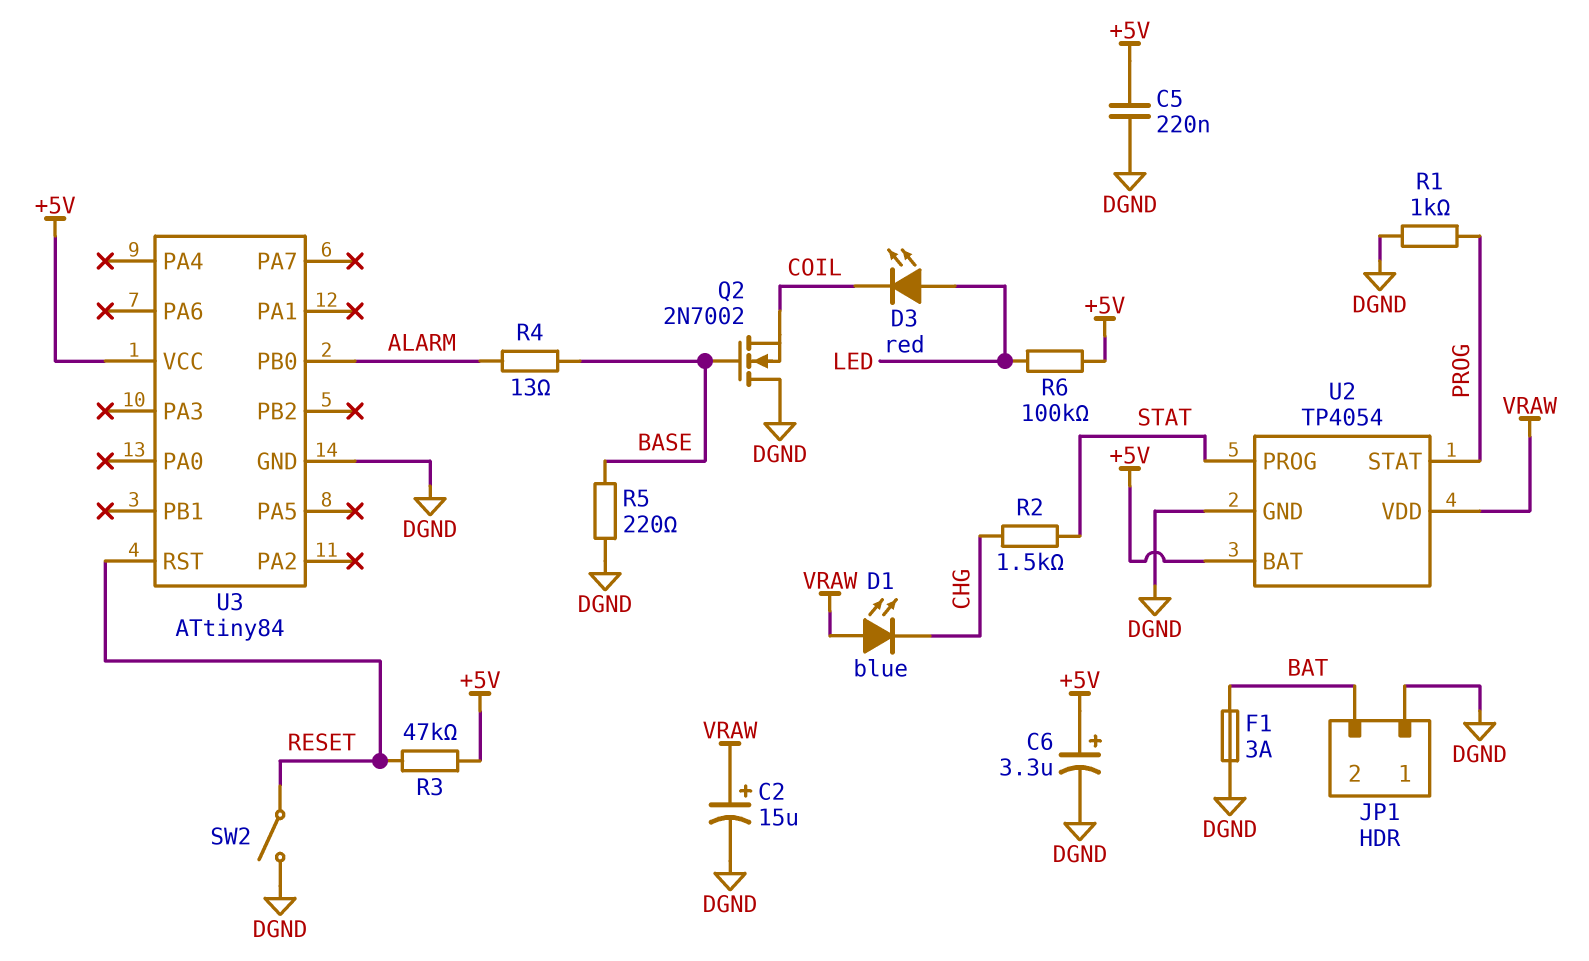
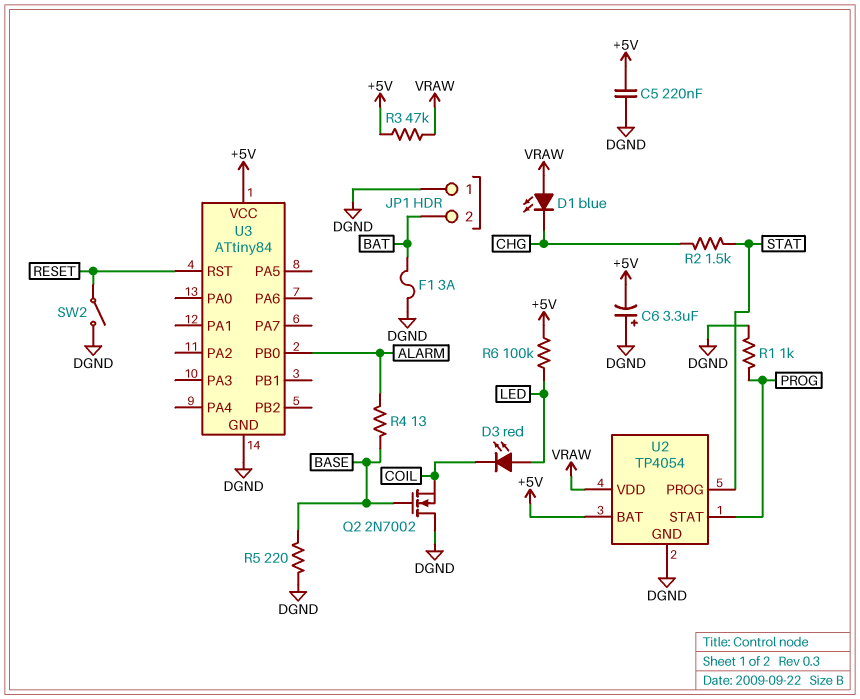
C2: 15uF (plus VRAW, minus DGND) -> none
C6: 3.3uF (plus +5V, minus DGND) -> 3.3uF (plus DGND, minus +5V)
R3: 47k (+5V, RESET) -> 47k (+5V, VRAW)

